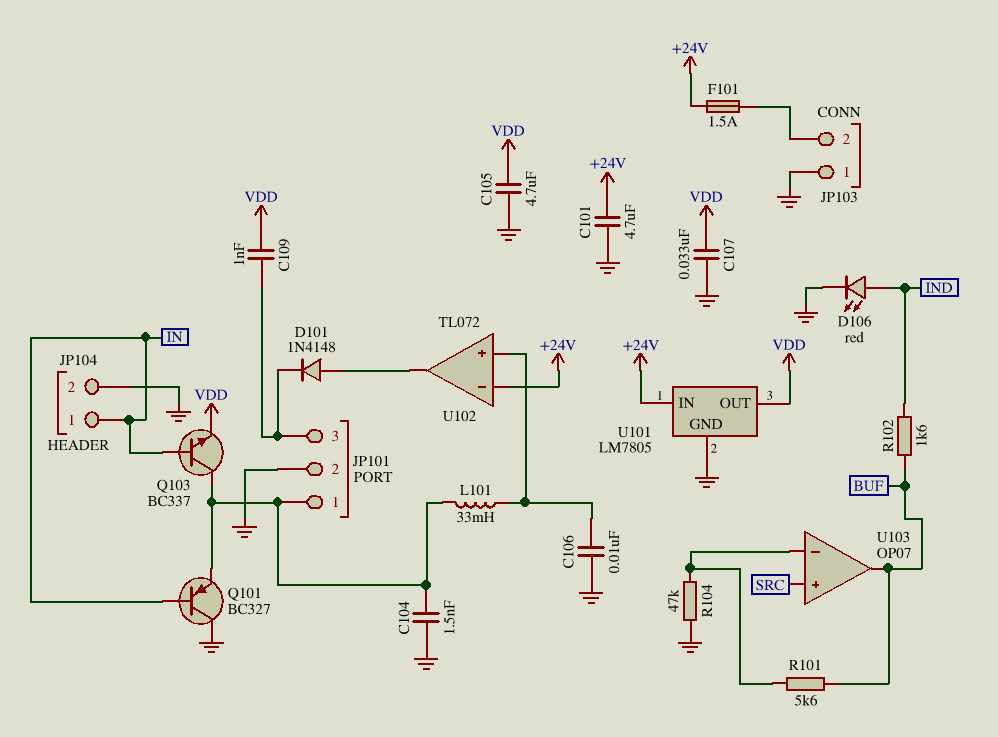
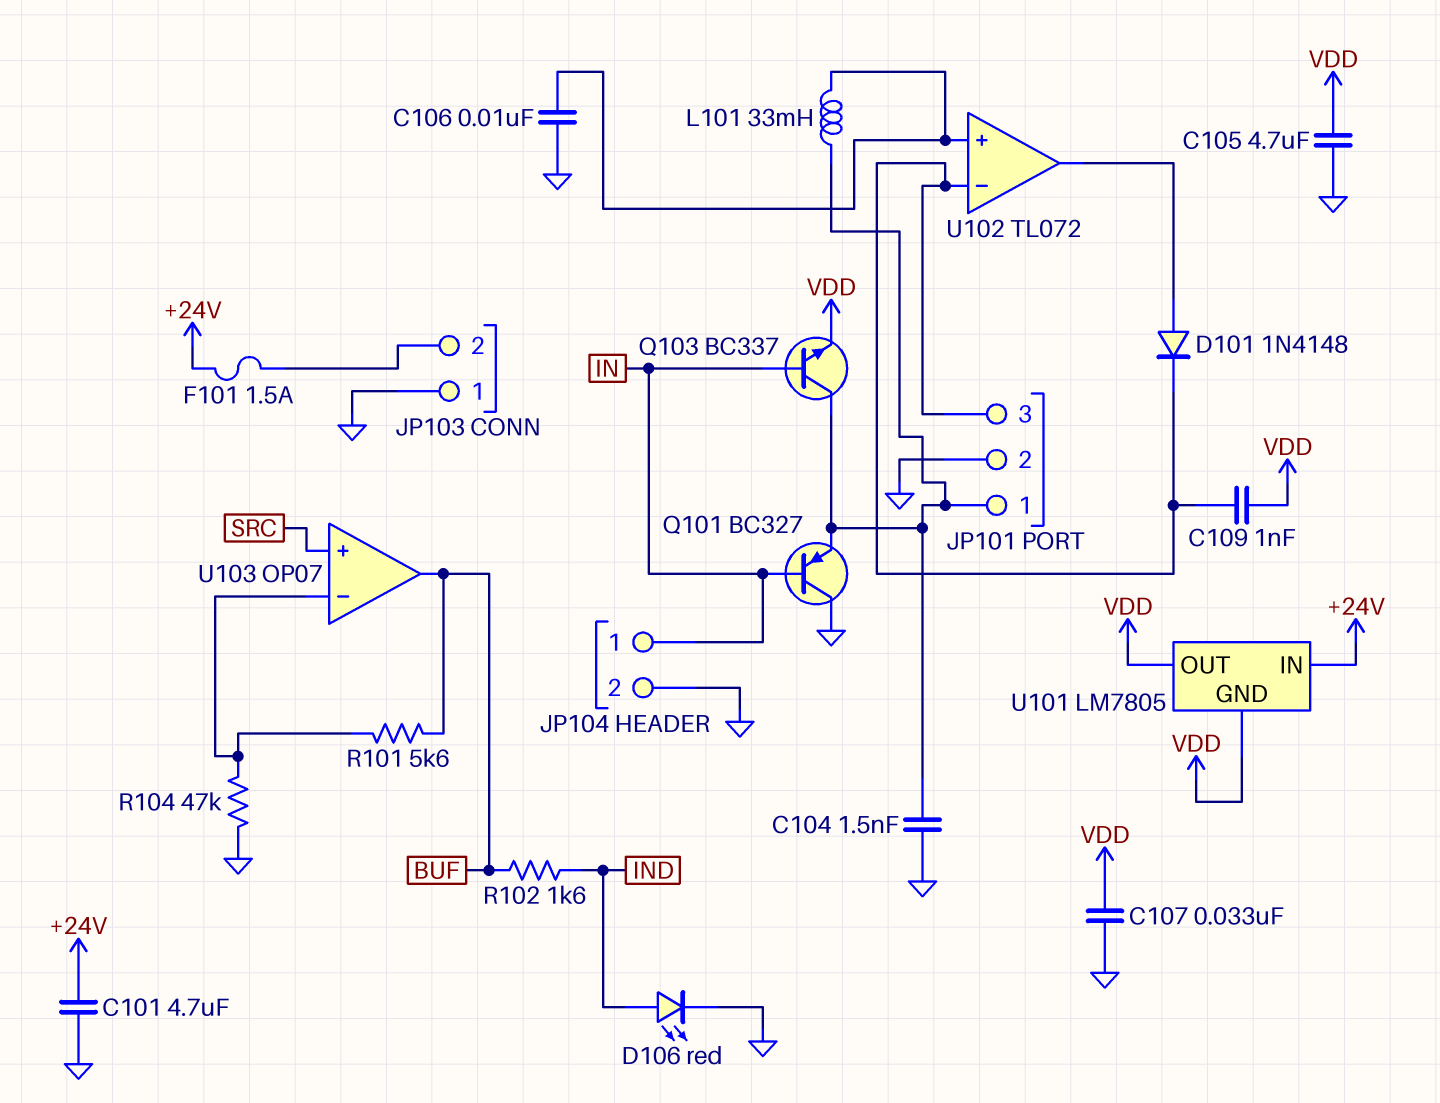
U101 pin GND: GND -> VDD
U102 pin in-: +24V -> JP101/3

